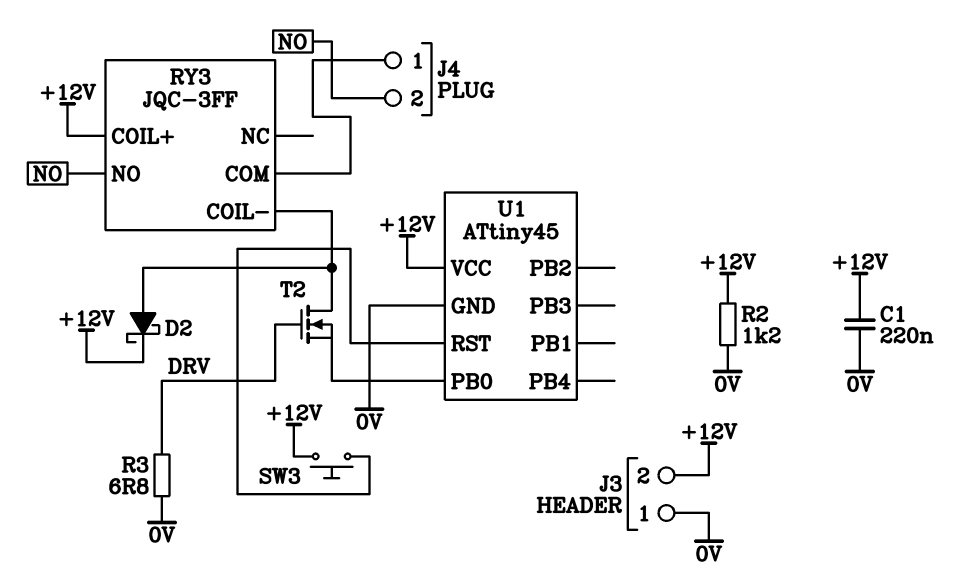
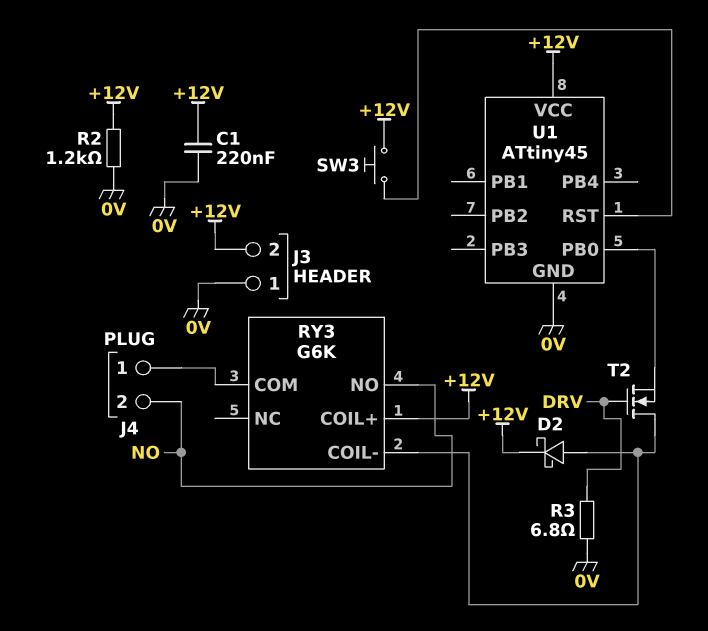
RY3: JQC-3FF -> G6K

